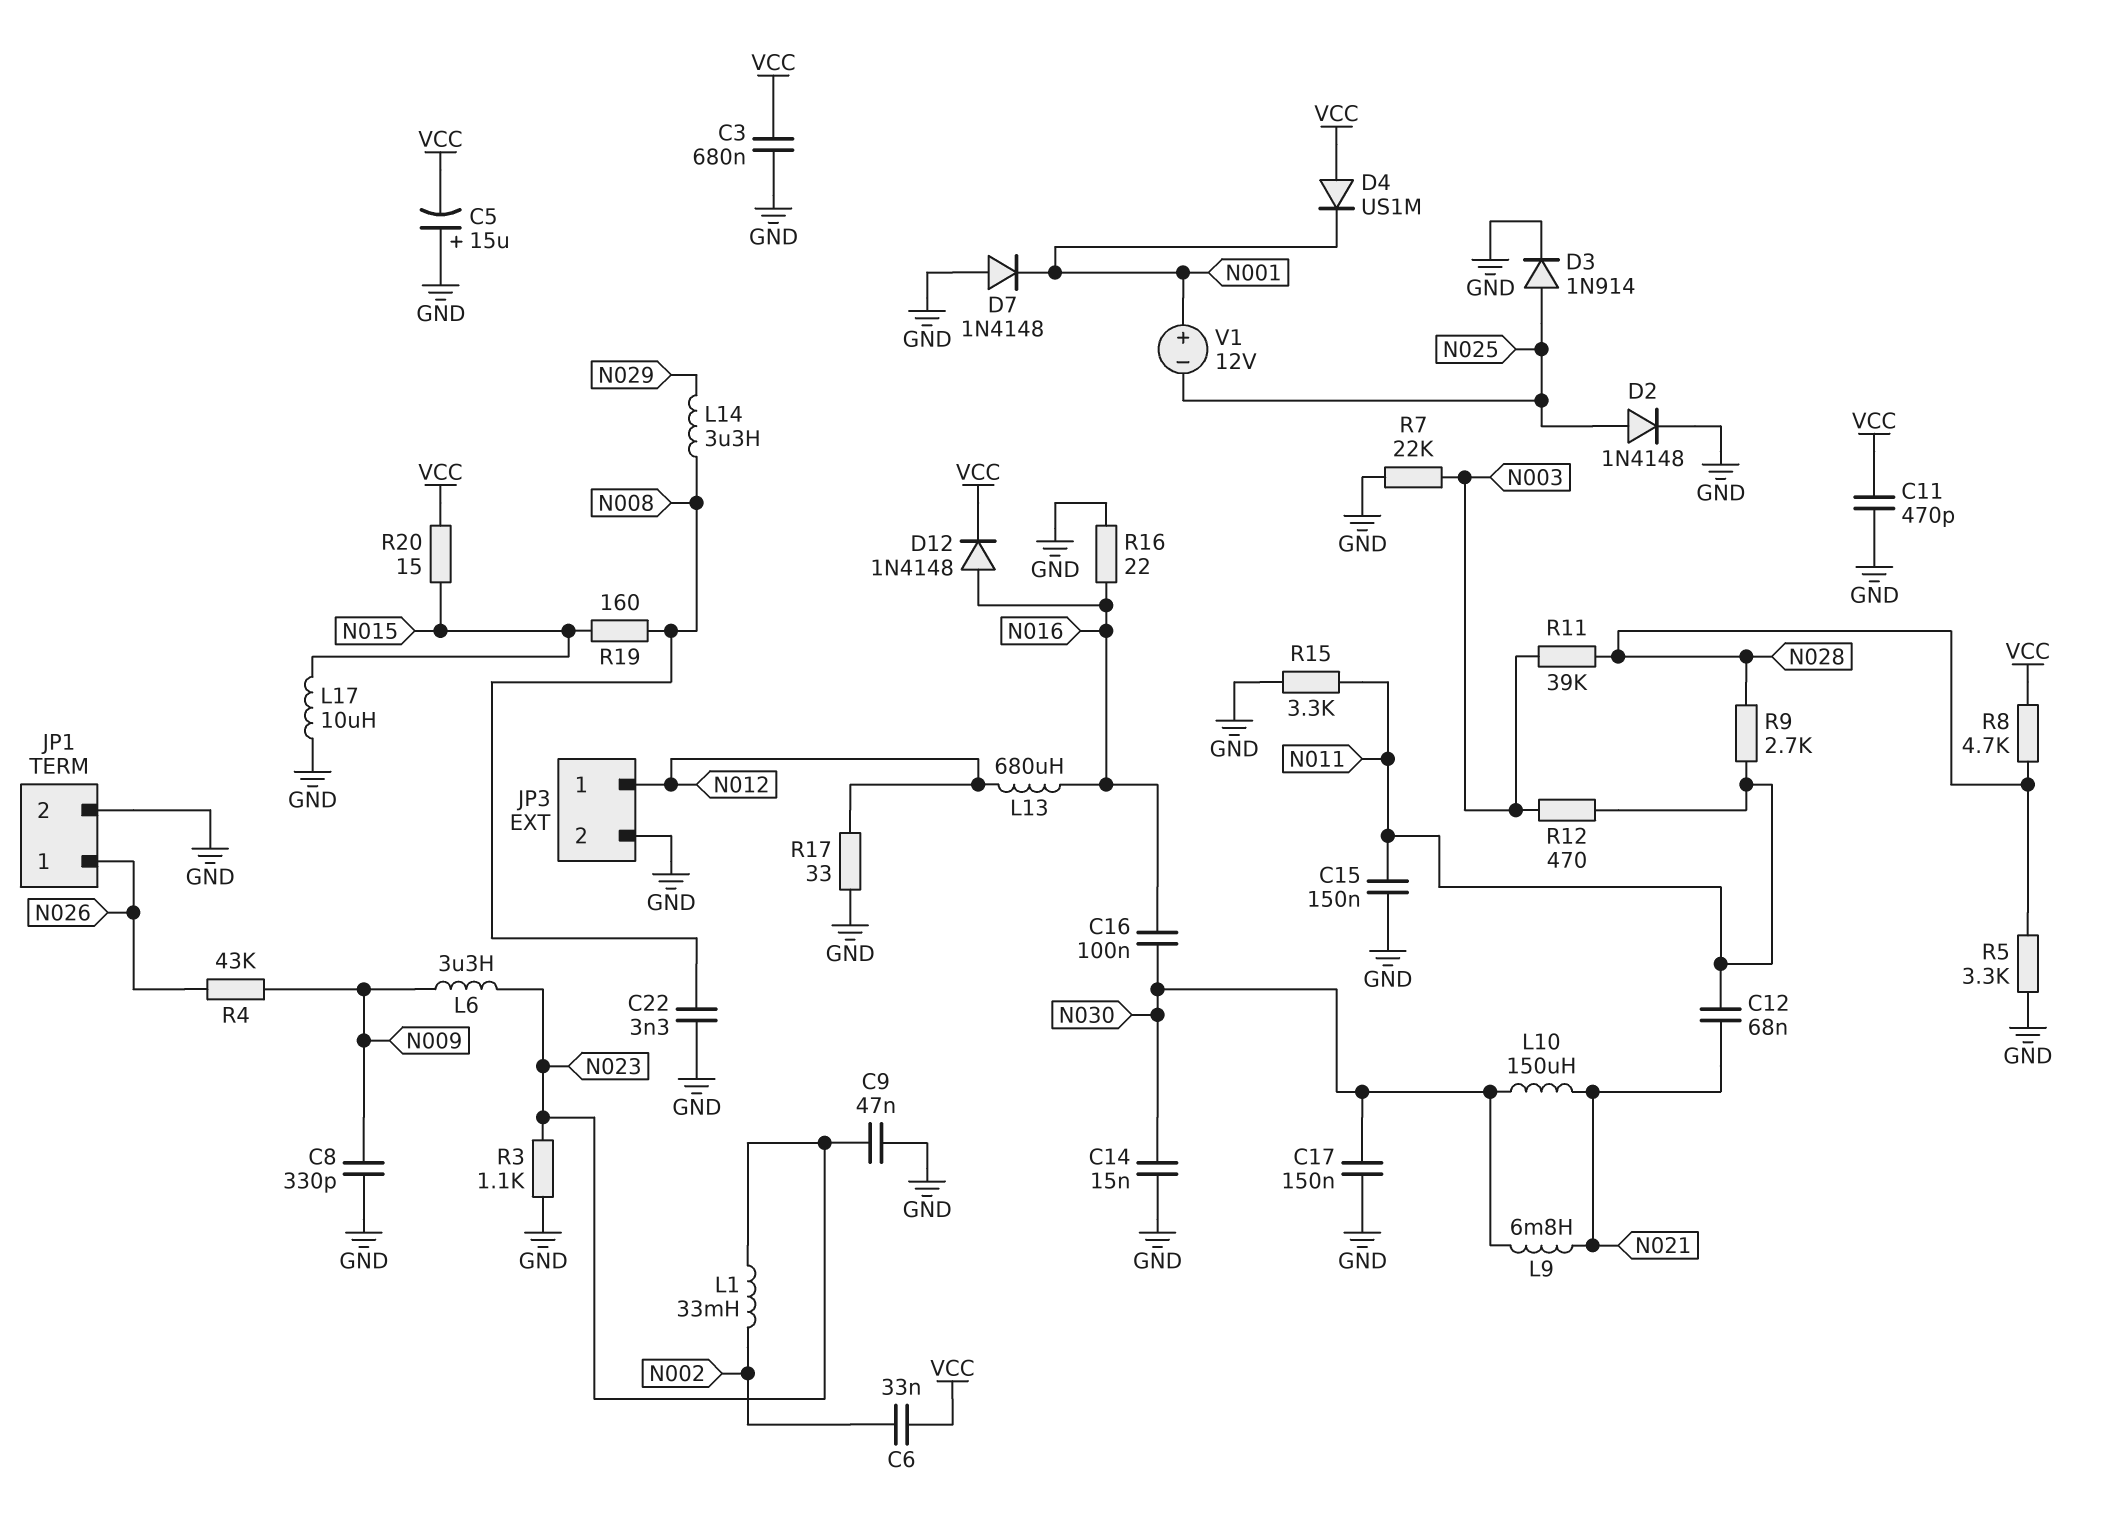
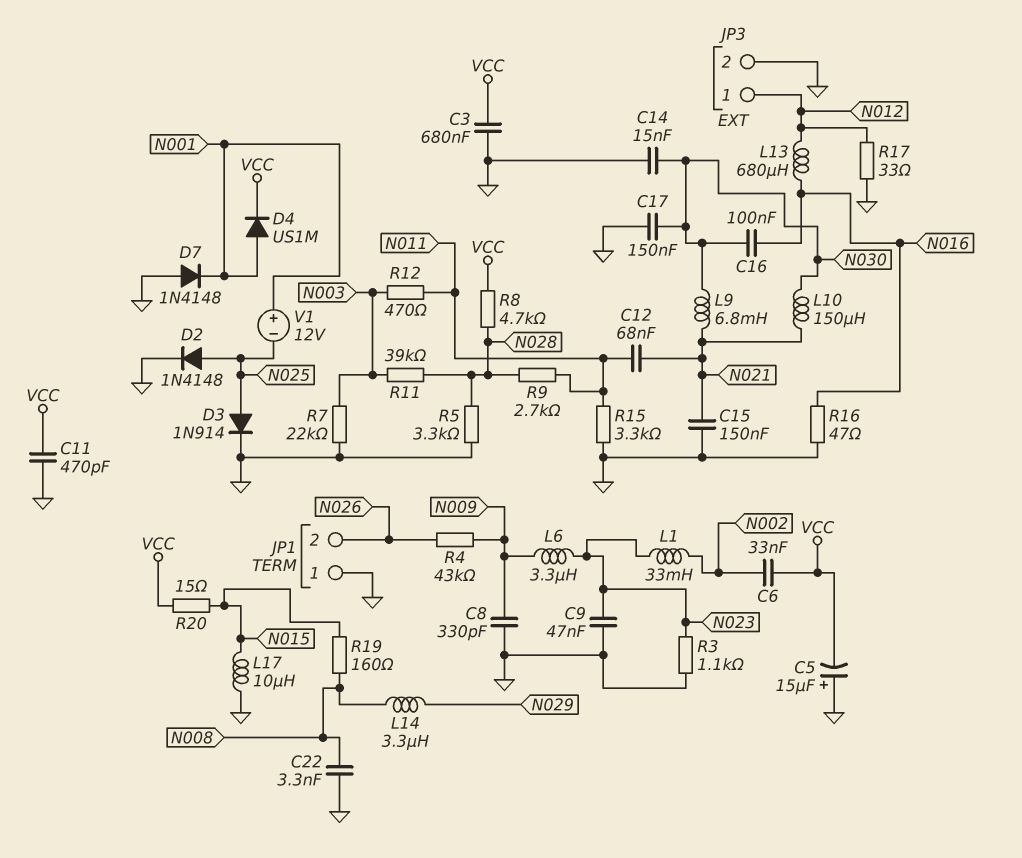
C15: 150nF (GND, N011) -> 150nF (GND, N021)
D4: diode US1M (A VCC, K N001) -> diode US1M (A N001, K VCC)
D12: diode 1N4148 (A N016, K VCC) -> none
JP1 pin 1: N026 -> GND
JP1 pin 2: GND -> N026
R16: 22 (GND, N016) -> 47 (GND, N016)

